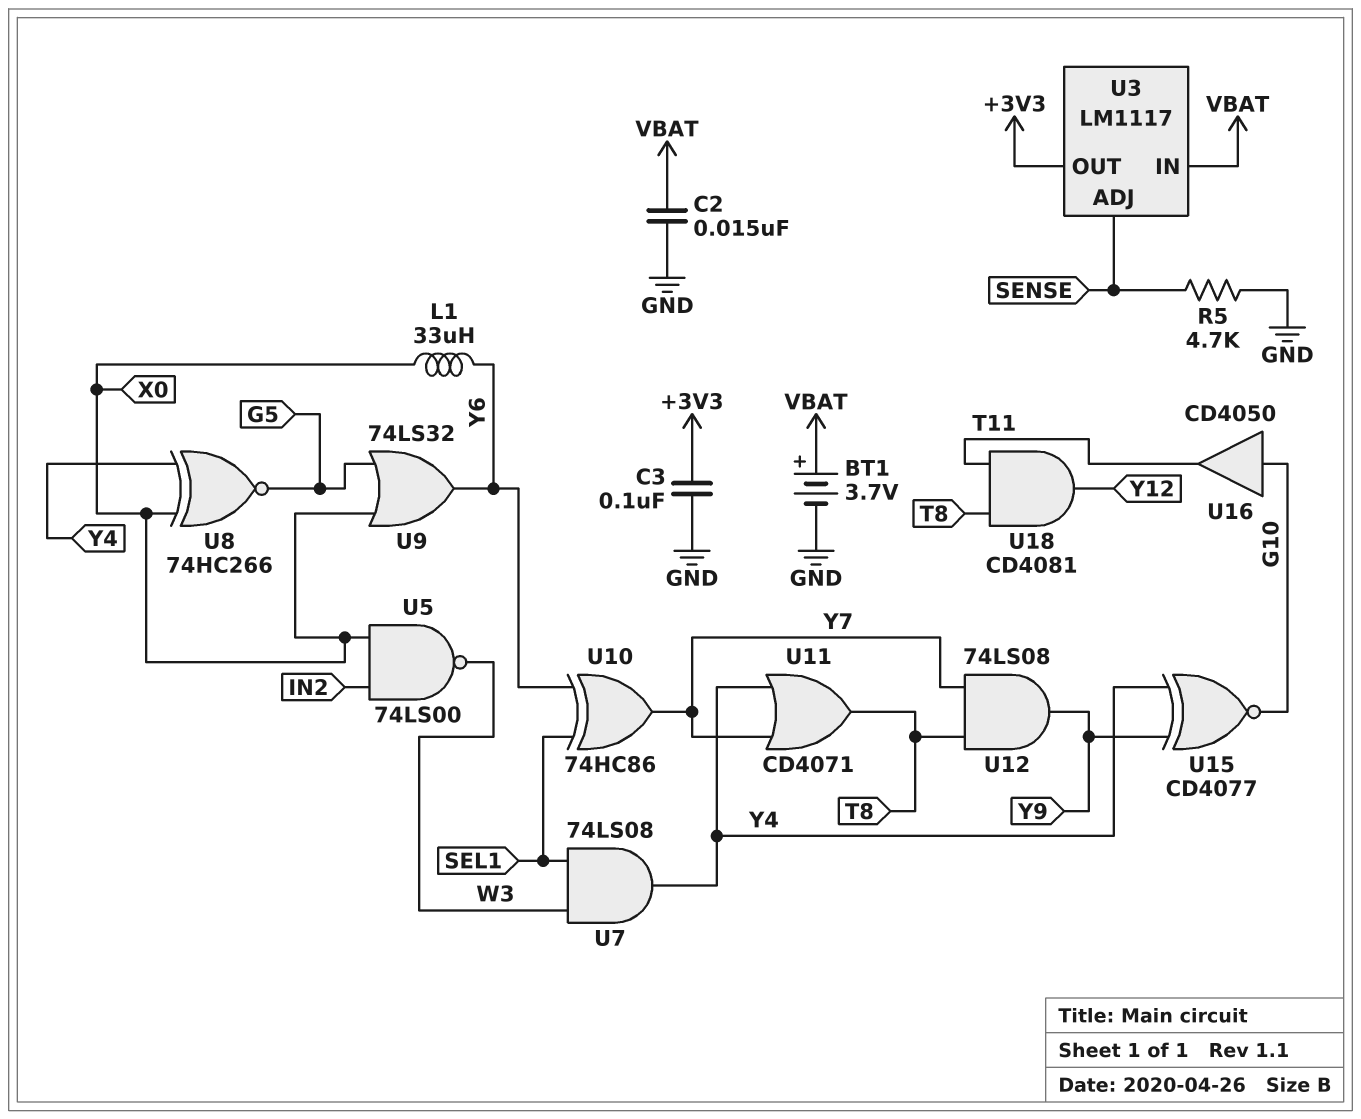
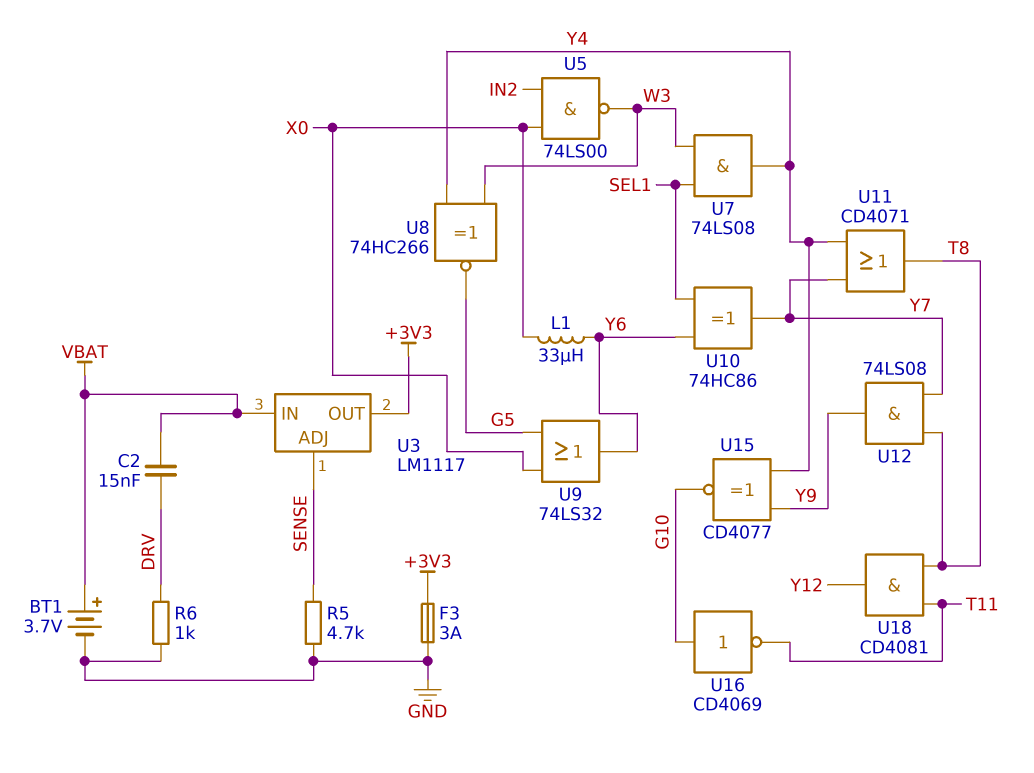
C2: 15nF (GND, VBAT) -> 15nF (DRV, VBAT)
C3: 100nF (+3V3, GND) -> none
F3: none -> 3A (+3V3, GND)
R6: none -> 1k (DRV, GND)
U8: XNOR 74HC266 (in X0, in Y4, out G5) -> XNOR 74HC266 (in W3, in Y4, out G5)
U16: buffer CD4050 (in G10, out T11) -> NOT CD4069 (in G10, out T11)

